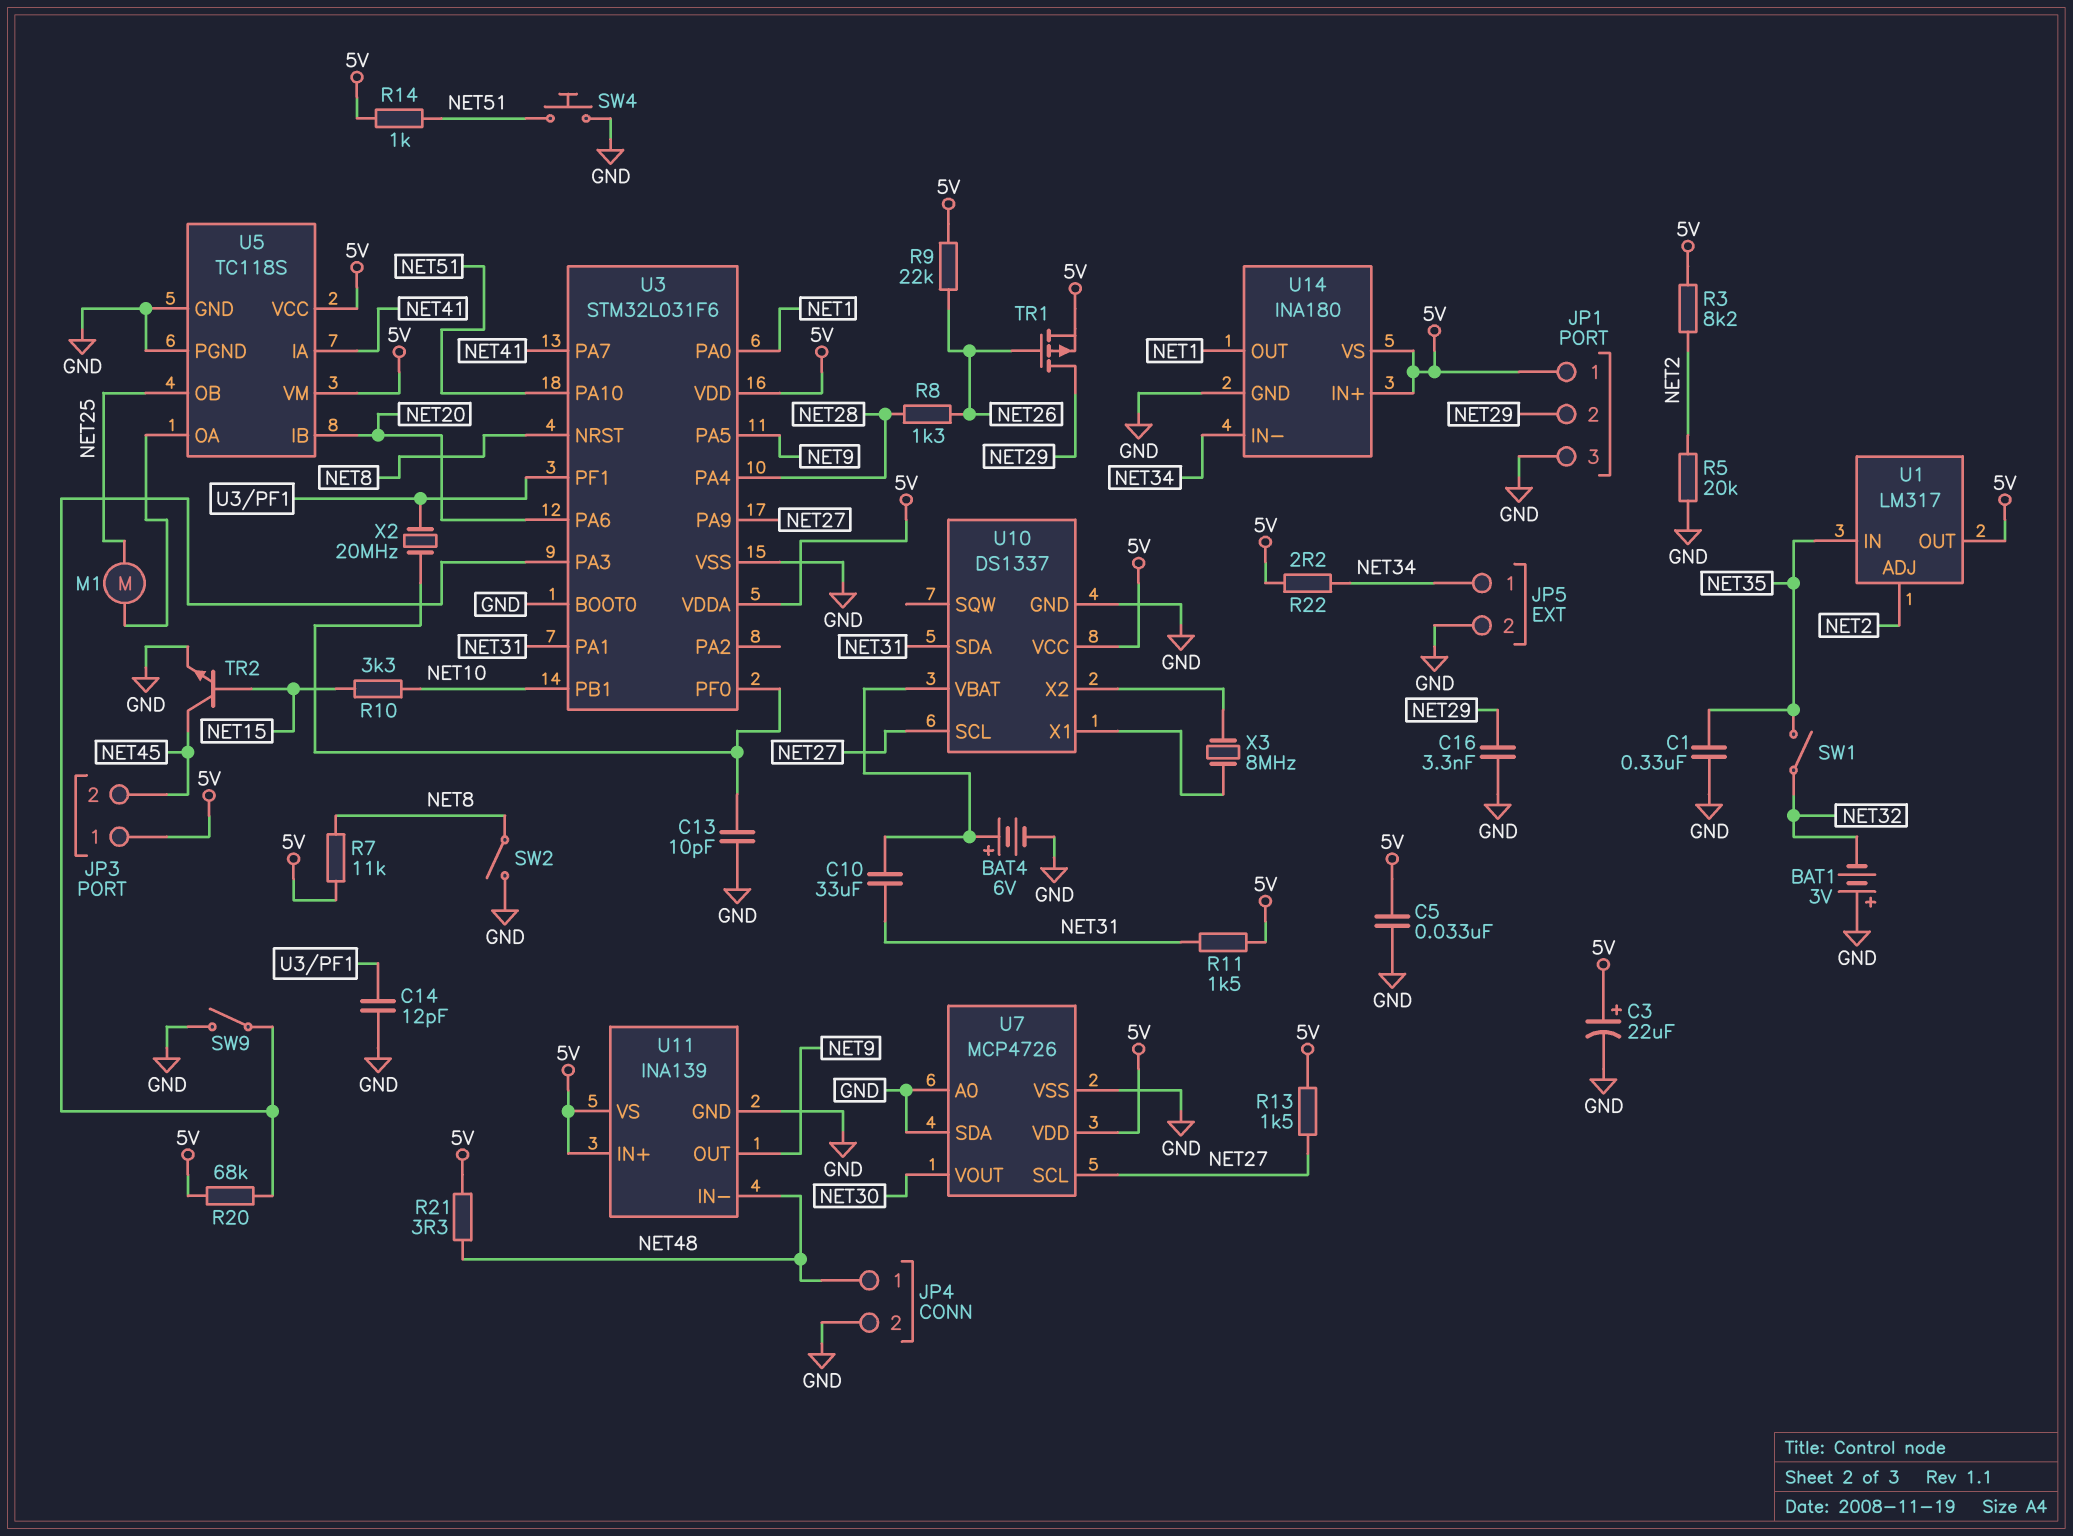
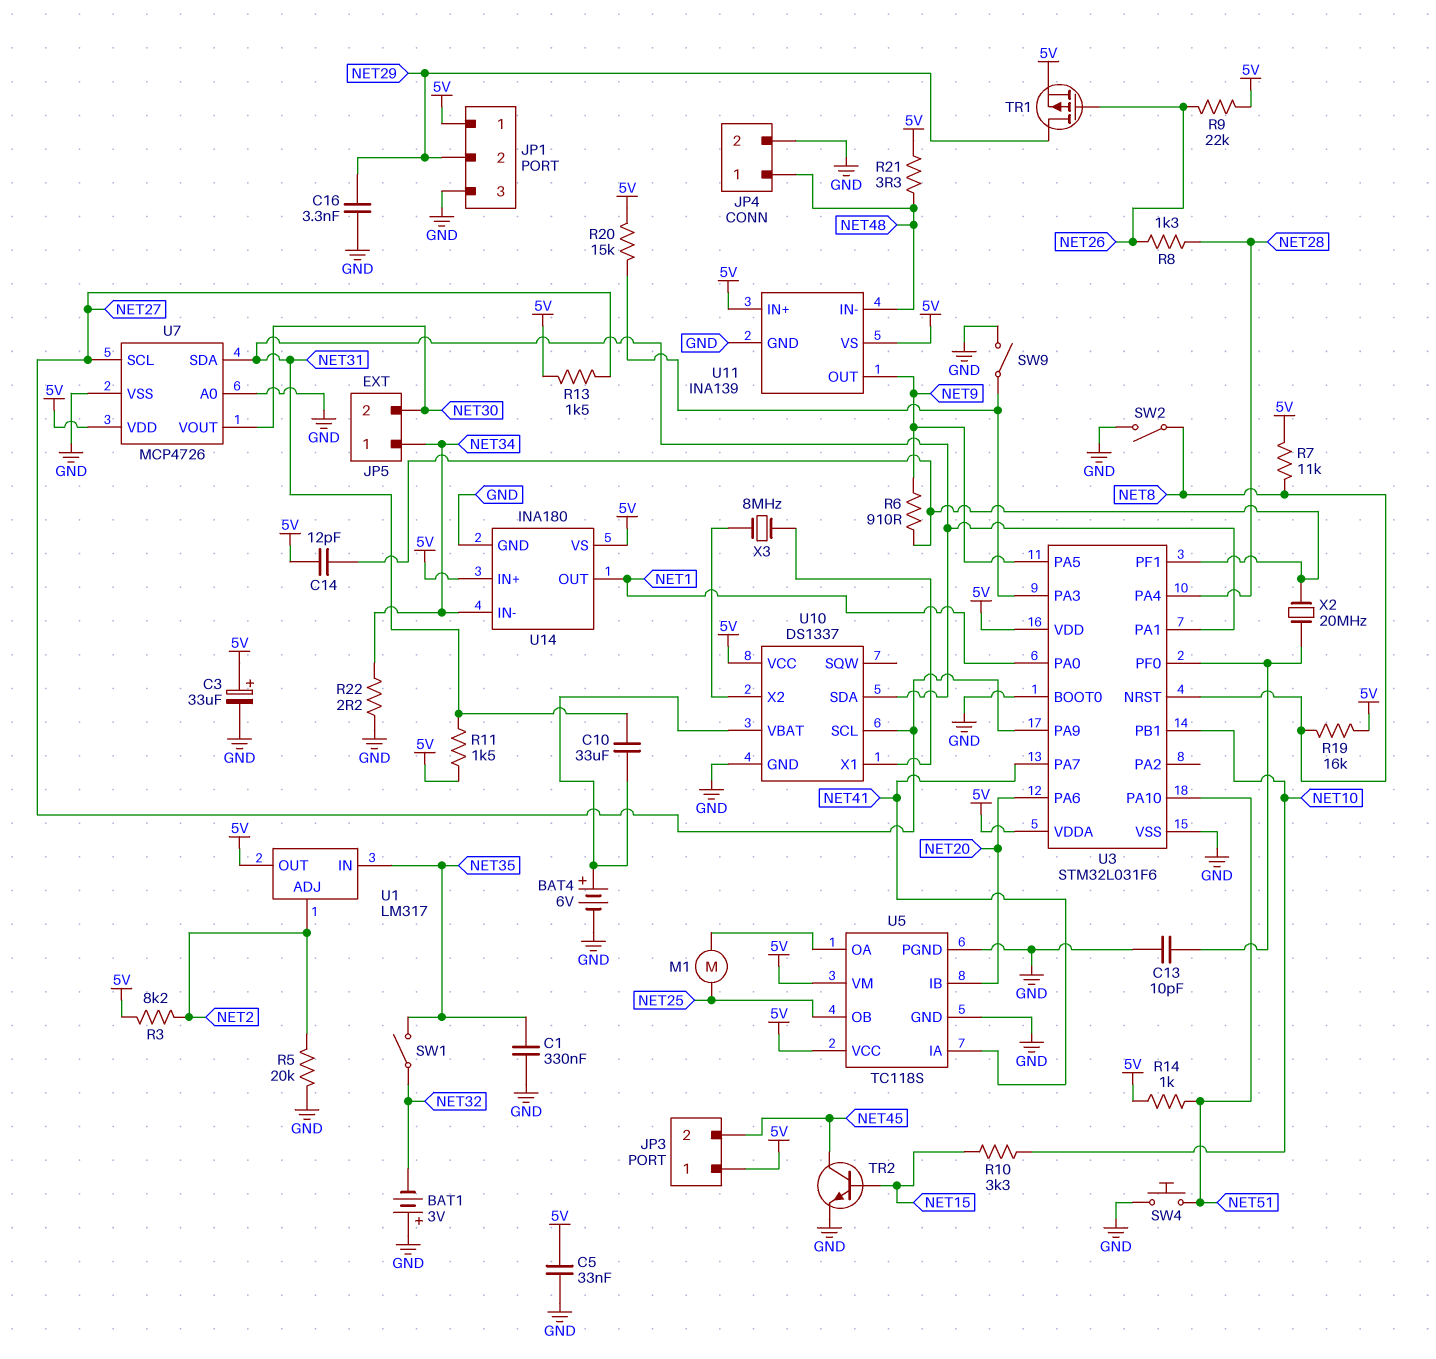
C3: 22uF (plus 5V, minus GND) -> 33uF (plus 5V, minus GND)
C14: 12pF (GND, U3/PF1) -> 12pF (5V, U3/PF1)
JP5 pin 2: GND -> NET30
R6: none -> 910 (NET9, U3/PF1)
R19: none -> 16k (5V, NET8)
R20: 68k (5V, U3/PA3) -> 15k (5V, U3/PA3)
R22: 2.2 (5V, NET34) -> 2.2 (GND, NET34)
U7 pin SDA: GND -> NET31

